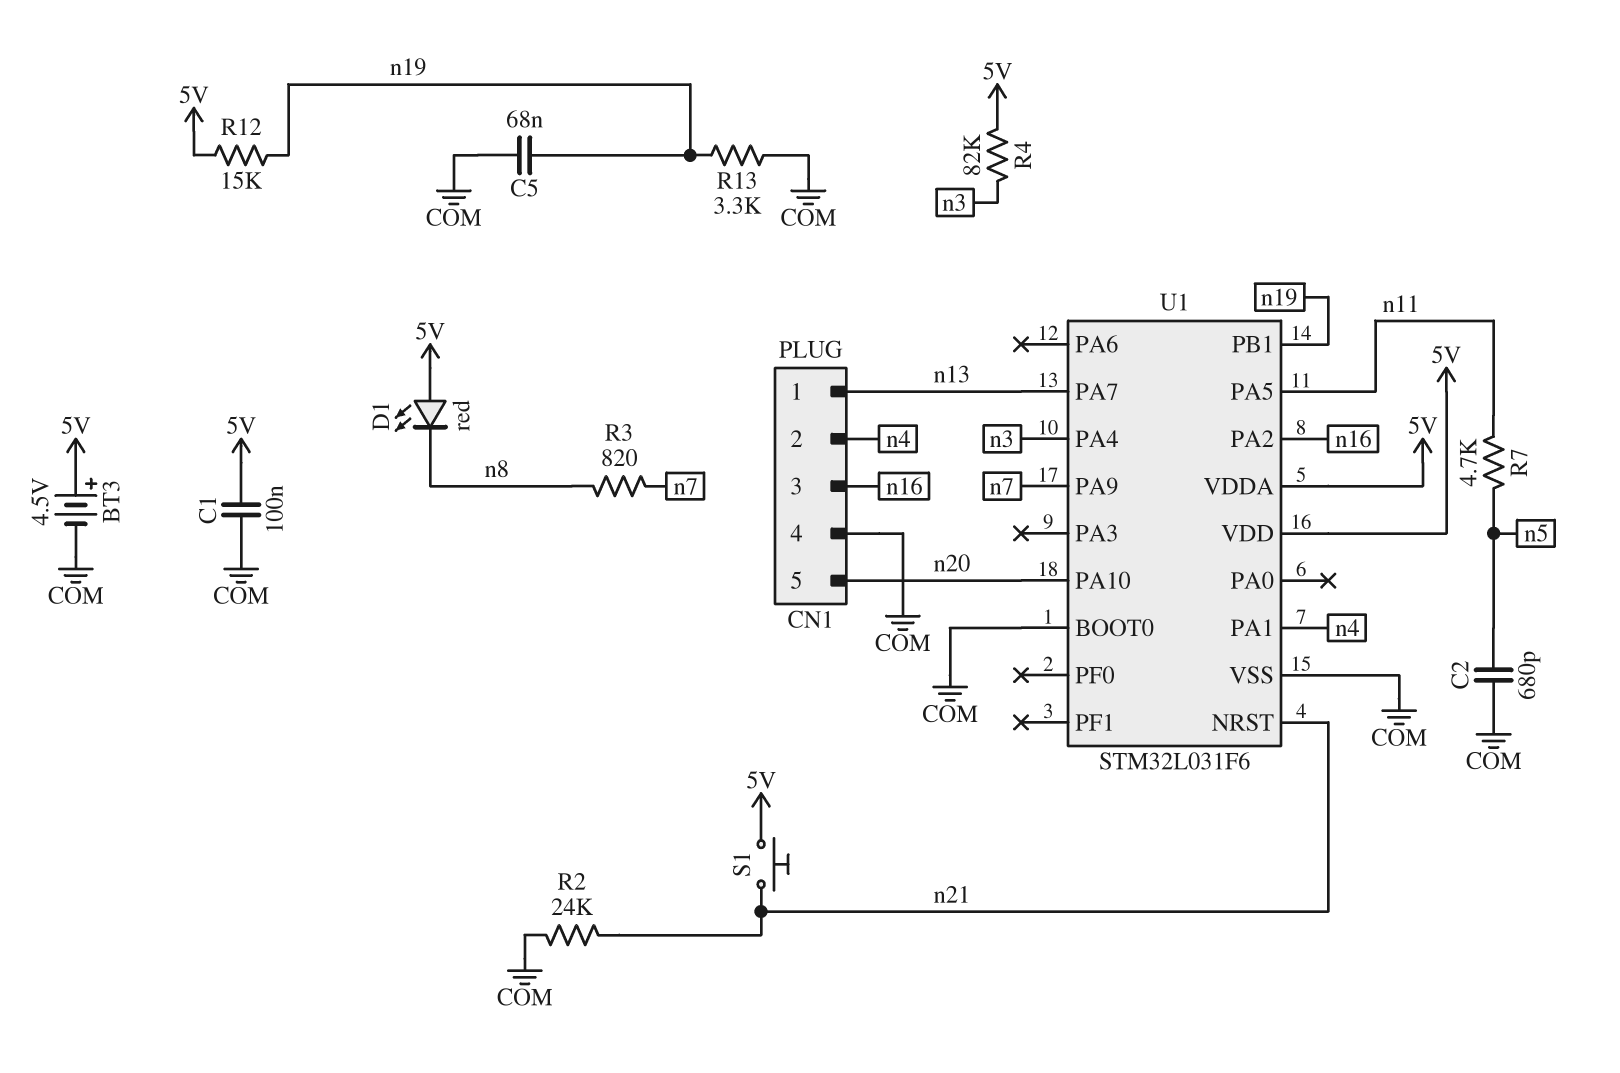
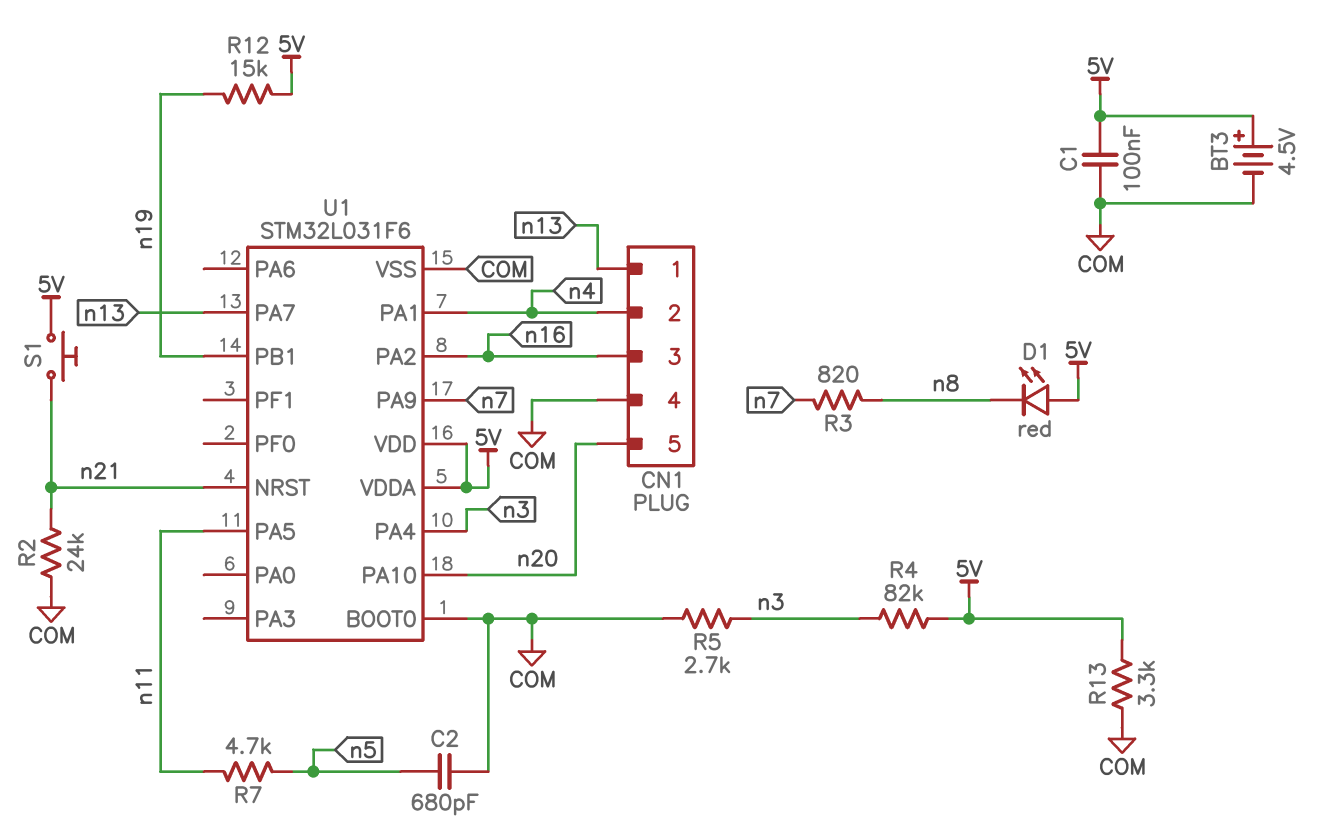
C5: 68nF (COM, n19) -> none
R5: none -> 2.7k (COM, n3)
R13: 3.3k (COM, n19) -> 3.3k (5V, COM)

